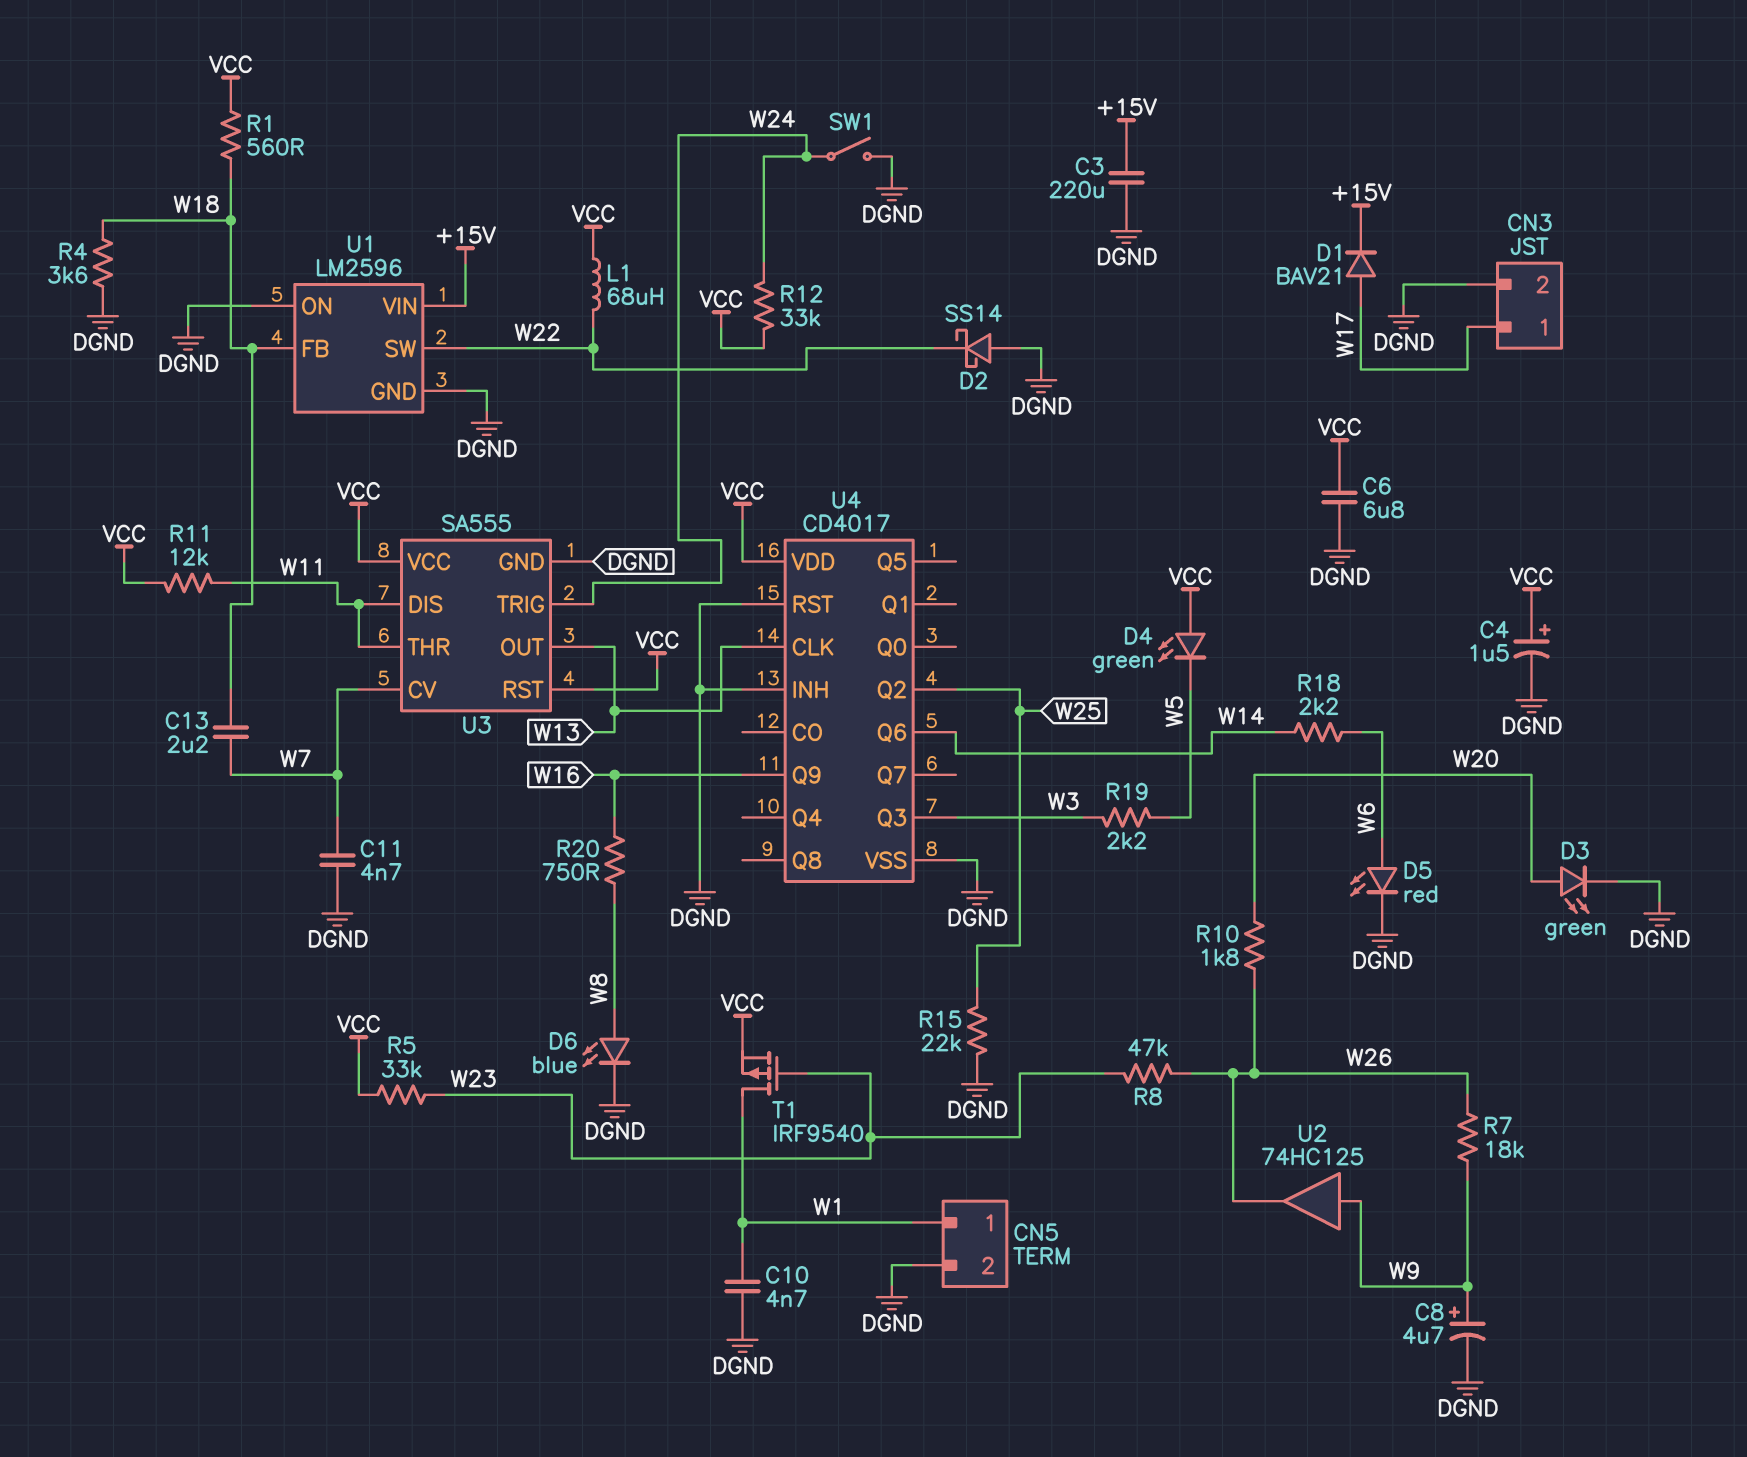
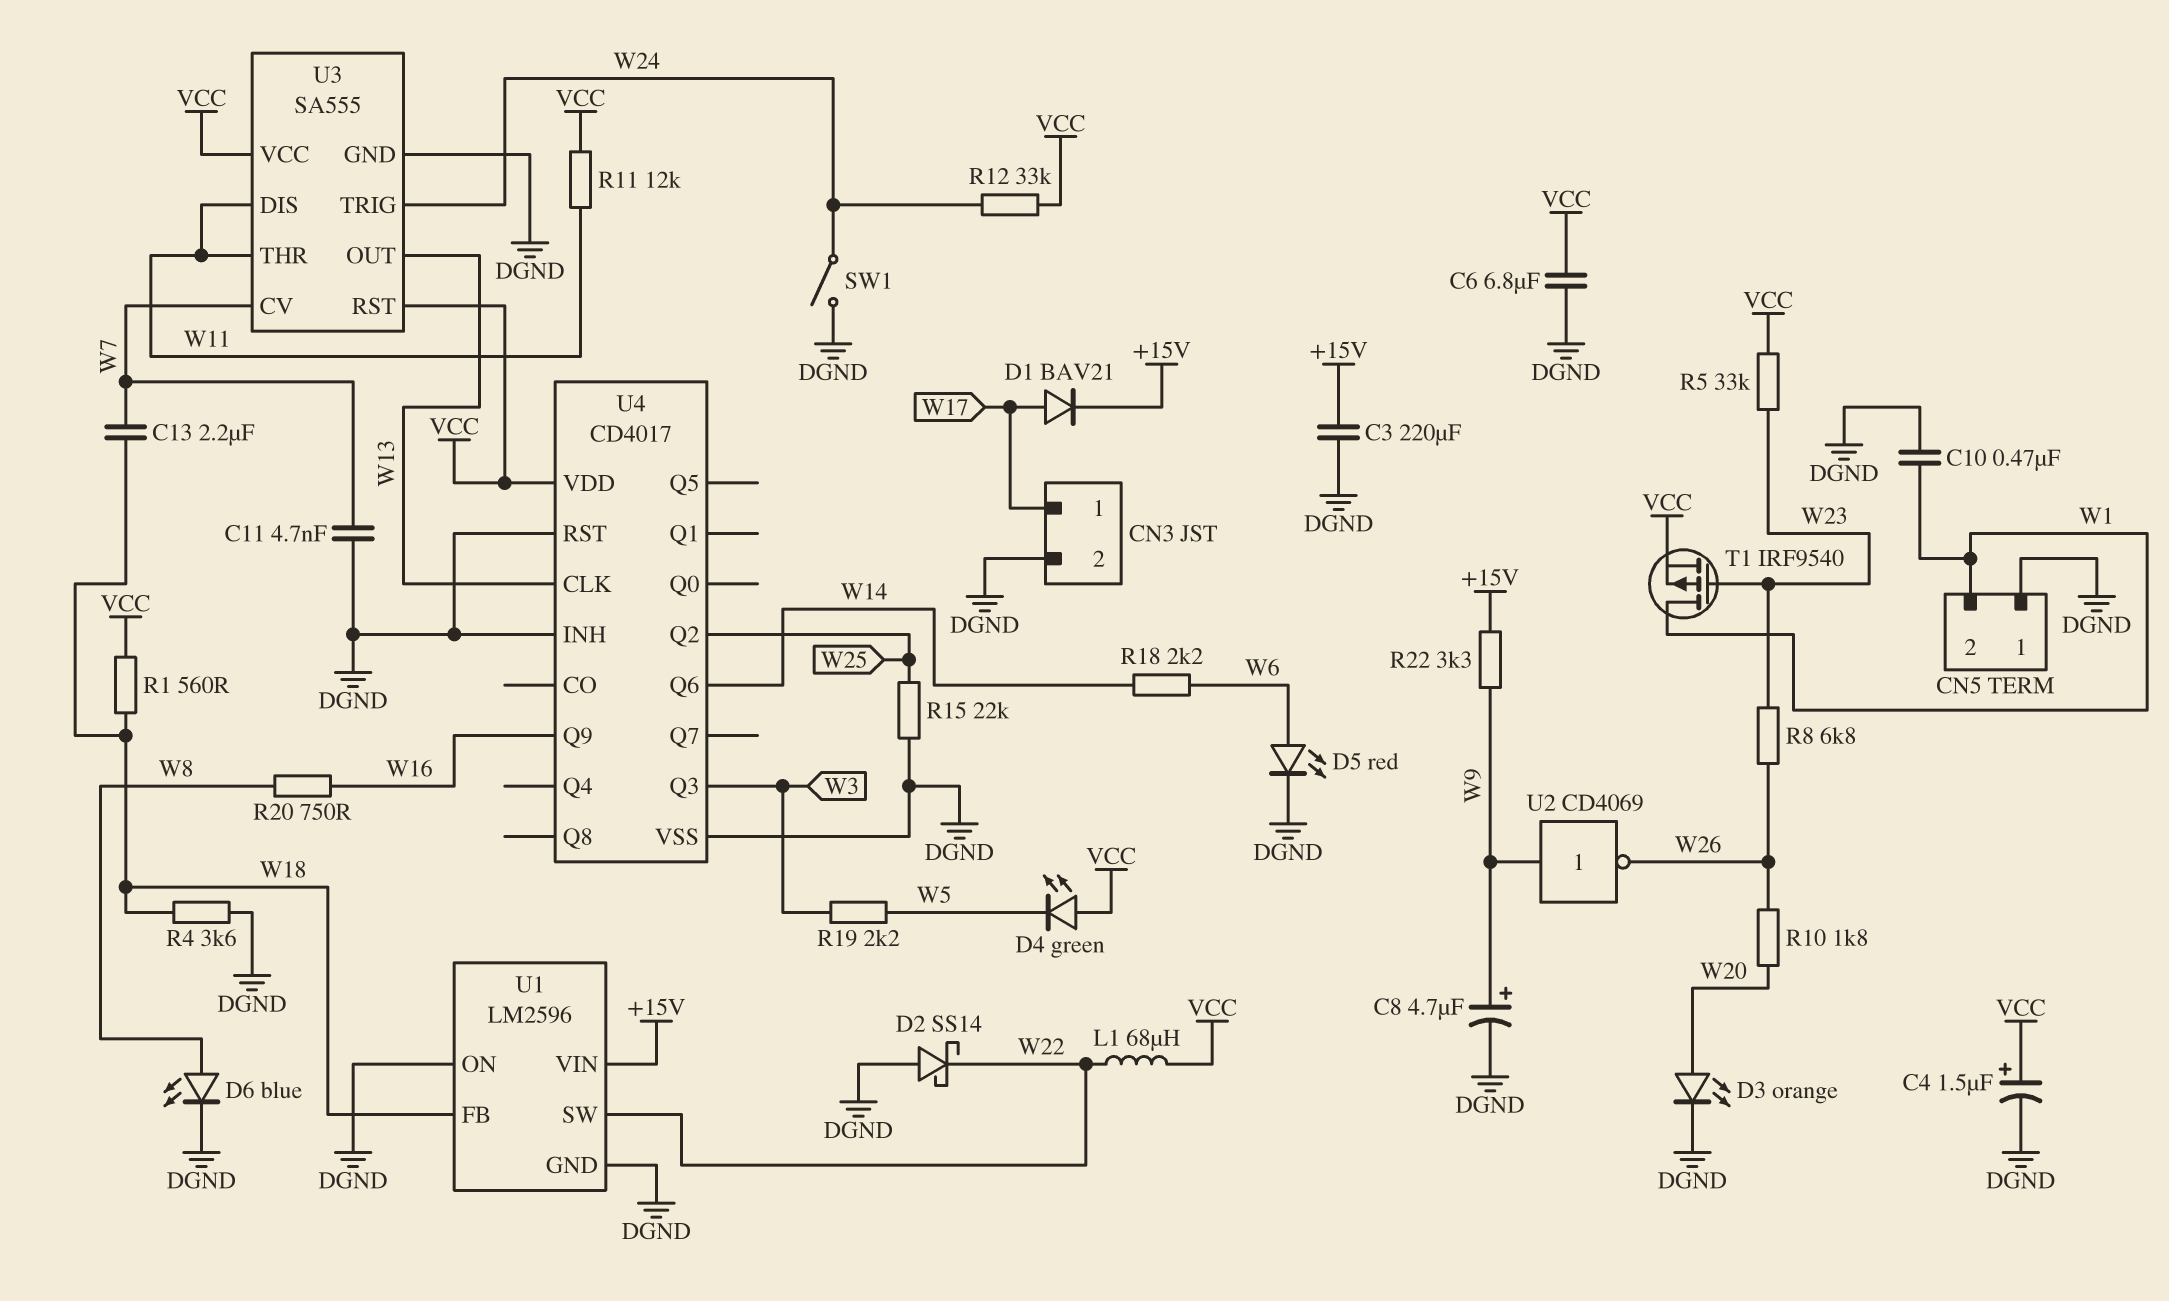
C10: 4.7nF (DGND, W1) -> 470nF (DGND, W1)
CN5 pin 1: W1 -> DGND
CN5 pin 2: DGND -> W1
D3: LED green (A W20, K DGND) -> LED orange (A W20, K DGND)
R7: 18k (W9, W26) -> none
R8: 47k (W23, W26) -> 6.8k (W23, W26)
R22: none -> 3.3k (+15V, W9)
U2: buffer 74HC125 (in W9, out W26) -> NOT CD4069 (in W9, out W26)

